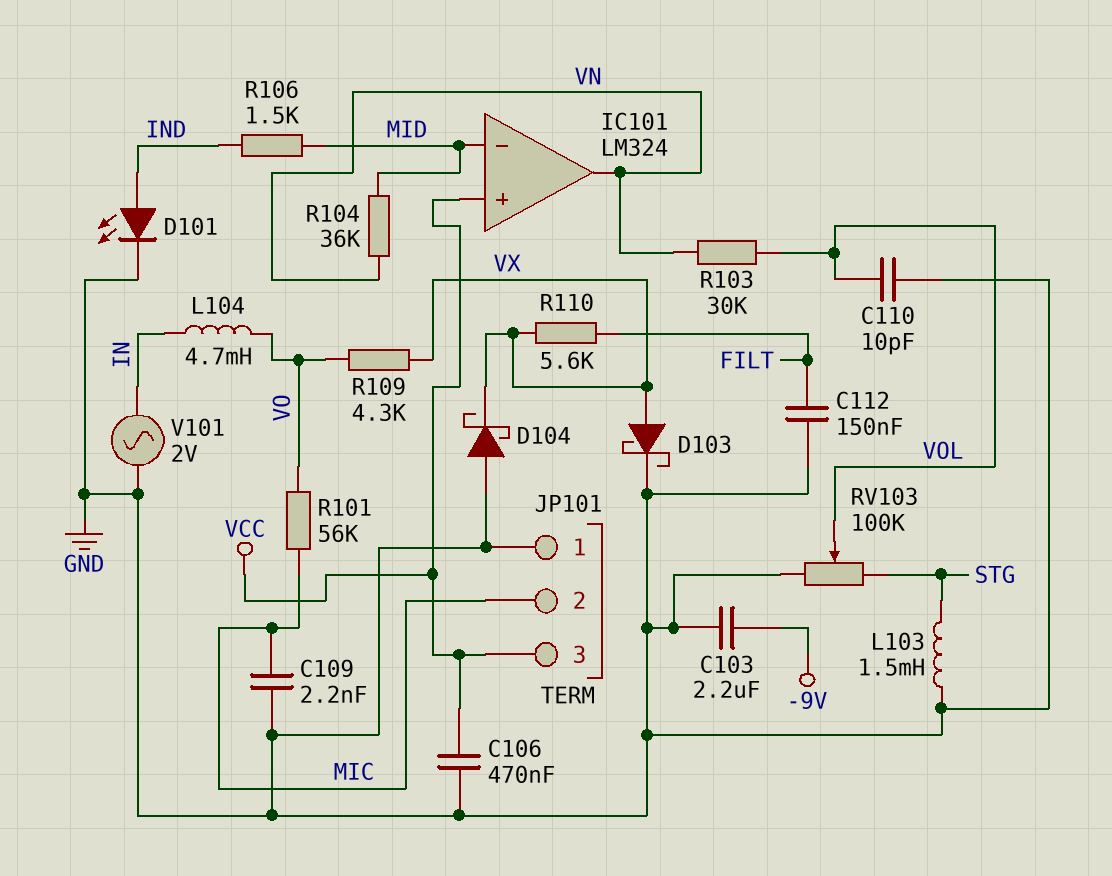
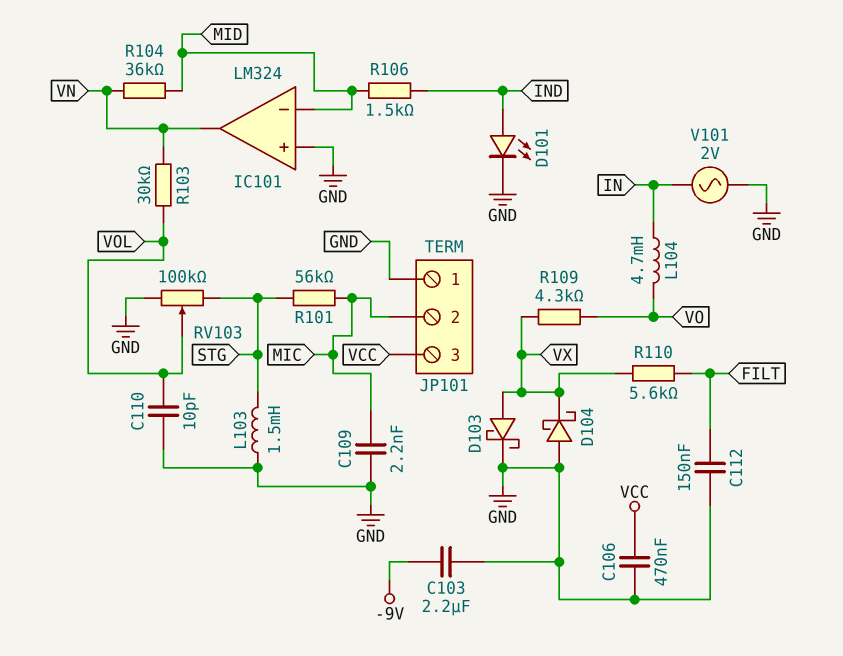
IC101 pin in+: VCC -> GND
R101: 56k (MIC, VO) -> 56k (MIC, STG)

